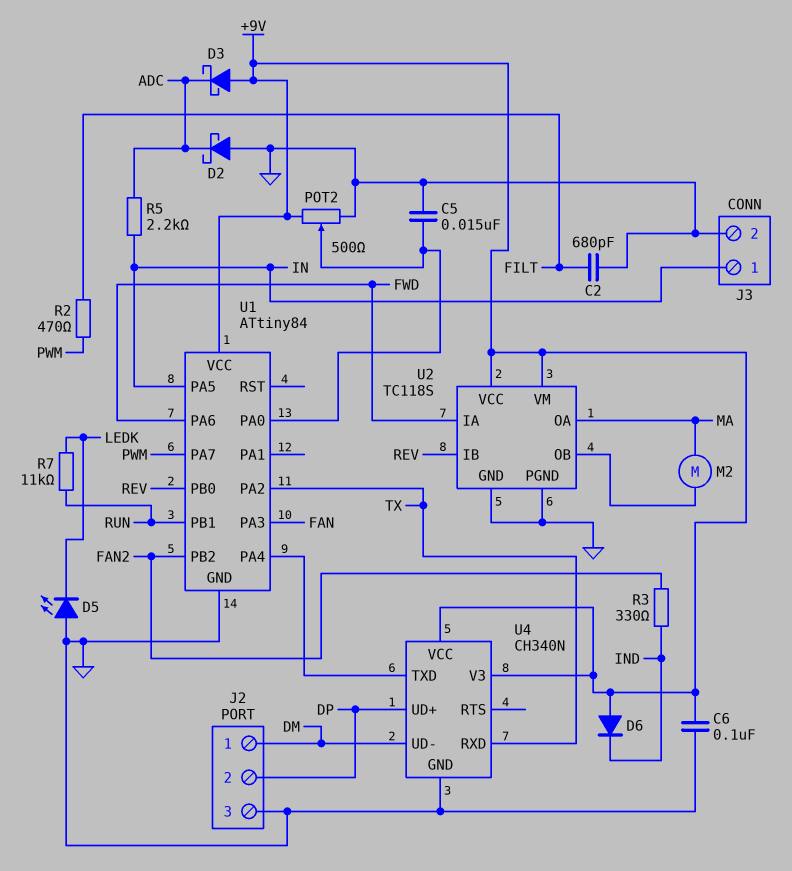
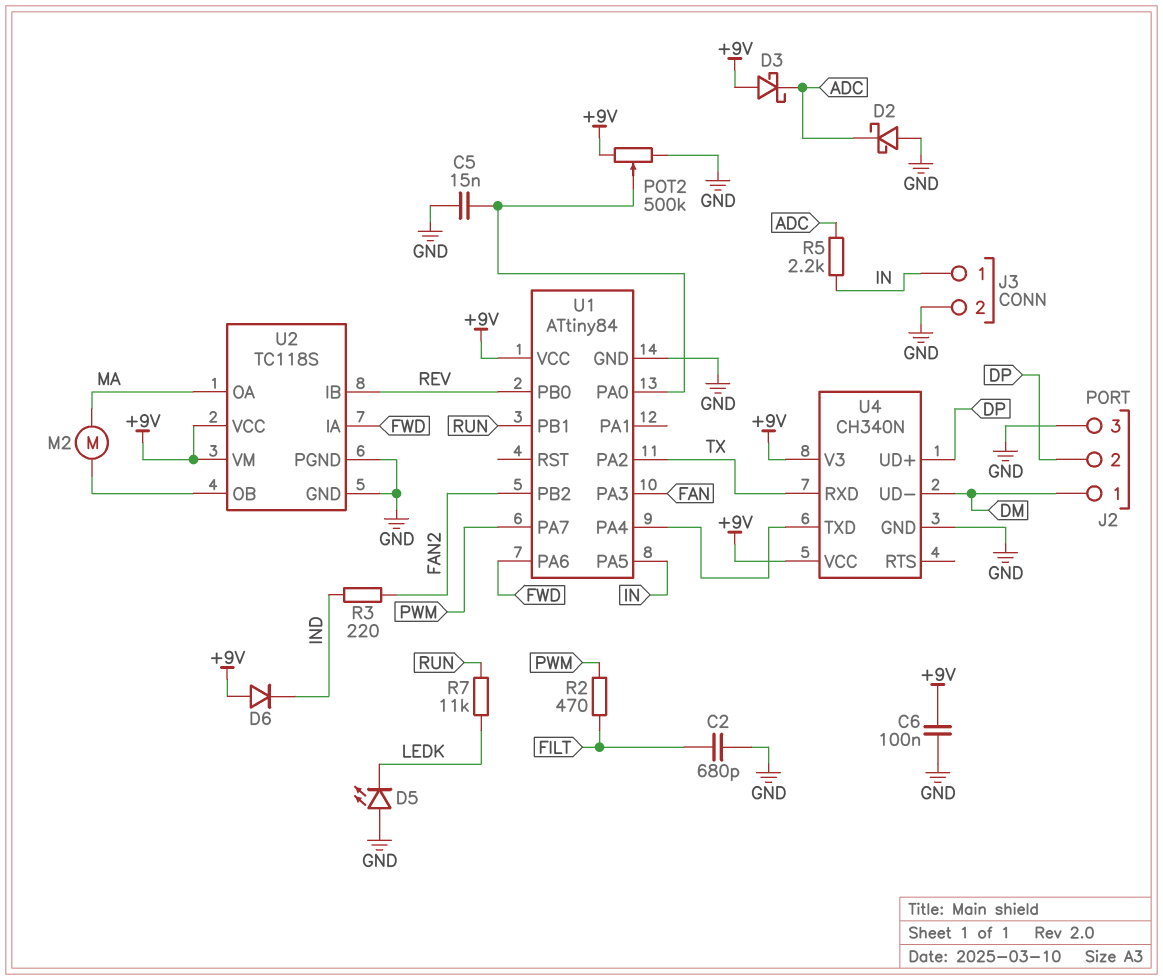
POT2: 500 (+9V, GND, wiper U1/PA0) -> 500k (+9V, GND, wiper U1/PA0)
R3: 330 (FAN2, IND) -> 220 (FAN2, IND)

